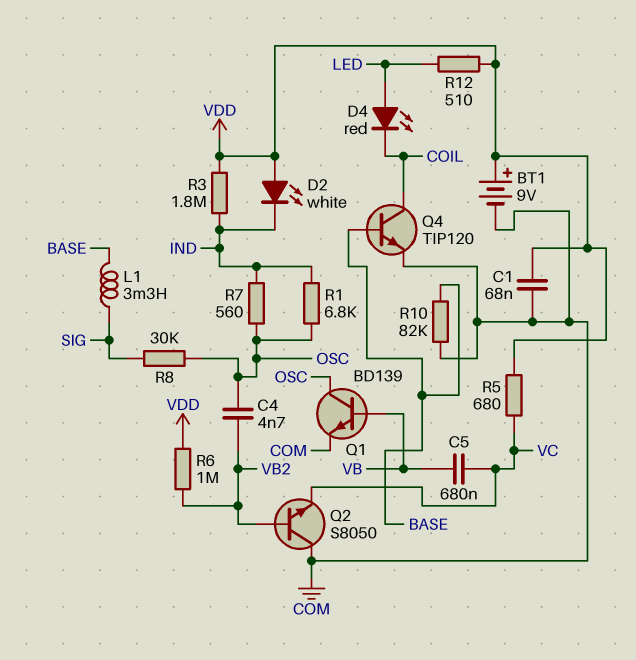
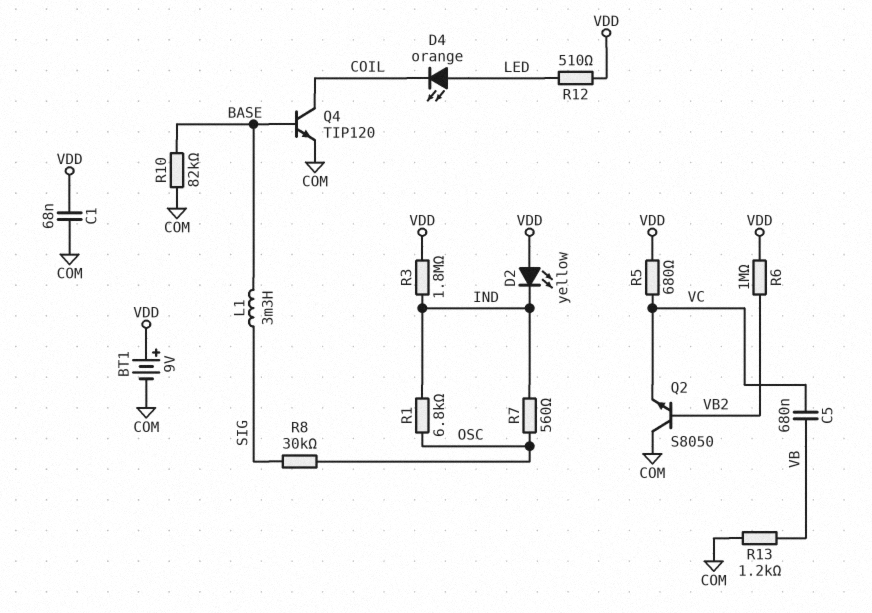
C4: 4.7nF (OSC, VB2) -> none
D2: LED white (A VDD, K IND) -> LED yellow (A VDD, K IND)
D4: LED red (A LED, K COIL) -> LED orange (A LED, K COIL)
Q1: NPN BD139 (B VB, C OSC, E COM) -> none
R13: none -> 1.2k (COM, VB)

